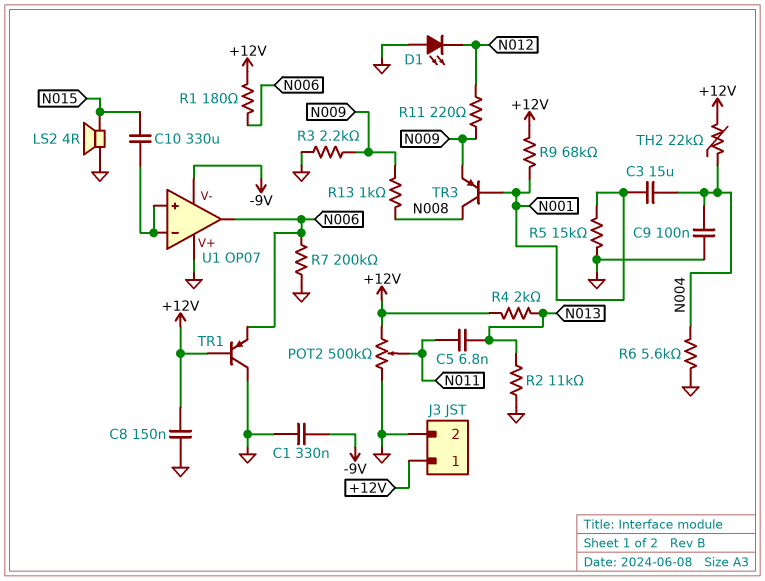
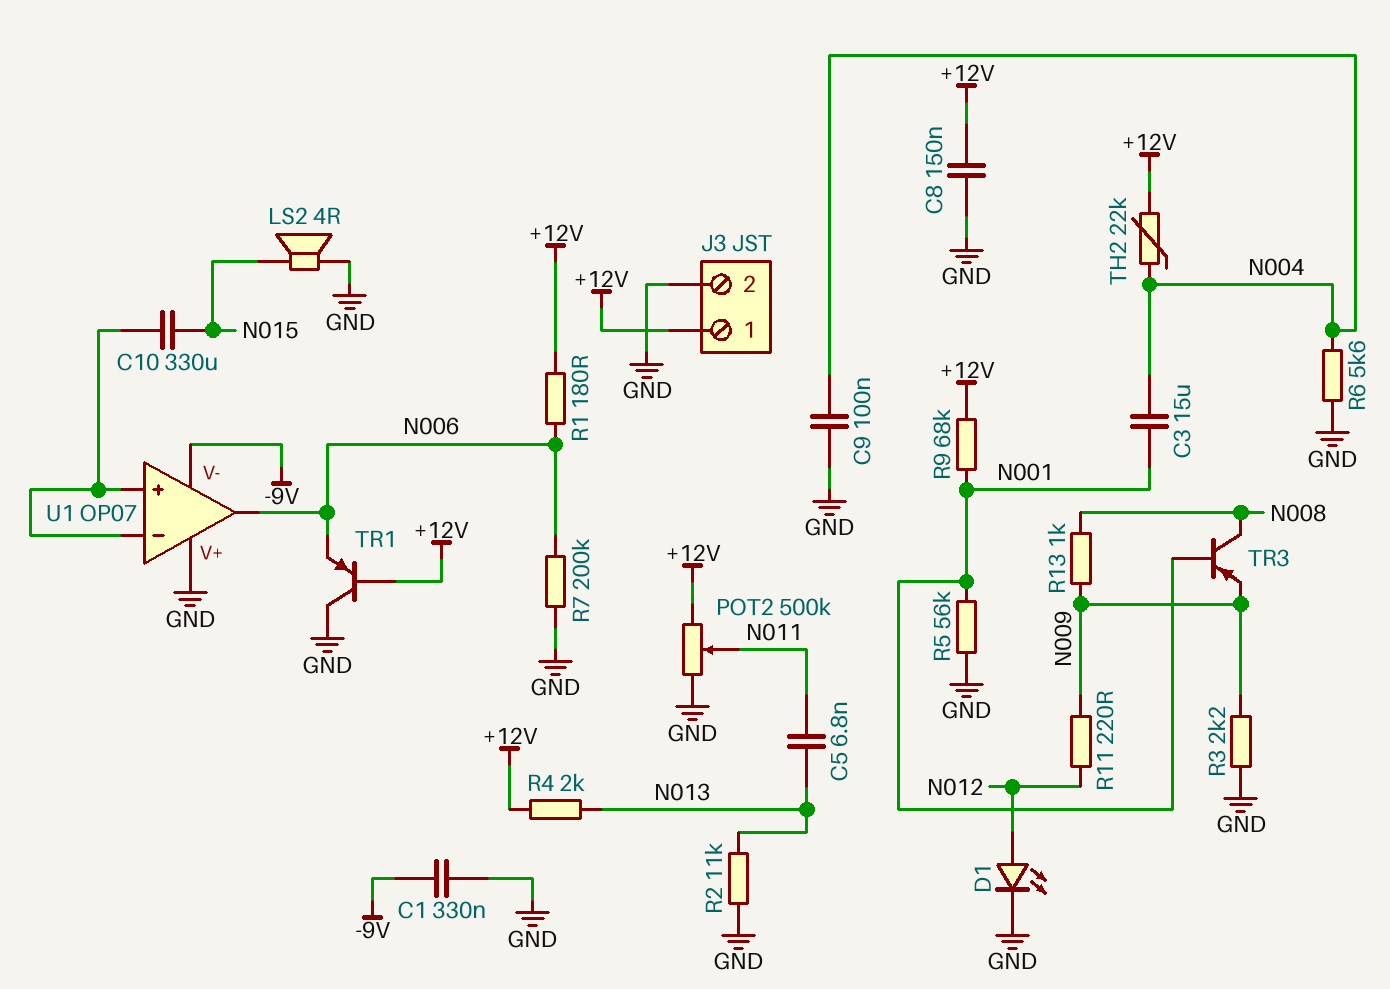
D1: LED (A GND, K N012) -> LED (A N012, K GND)
R5: 15k (GND, N001) -> 56k (GND, N001)

